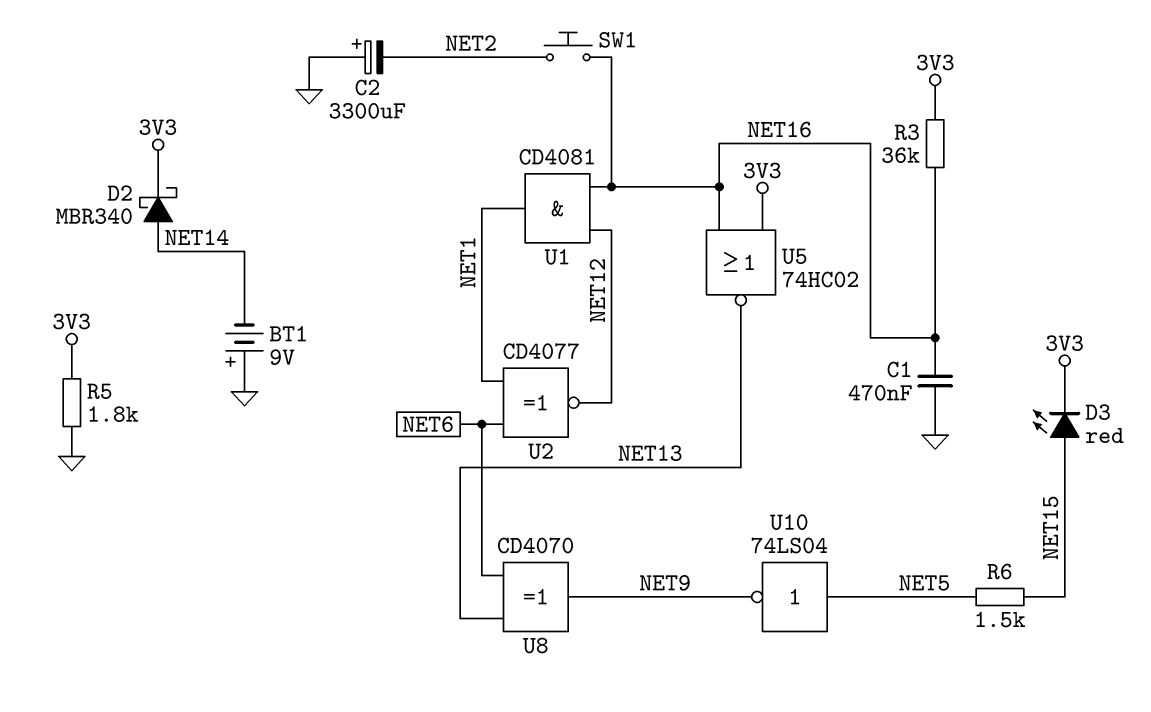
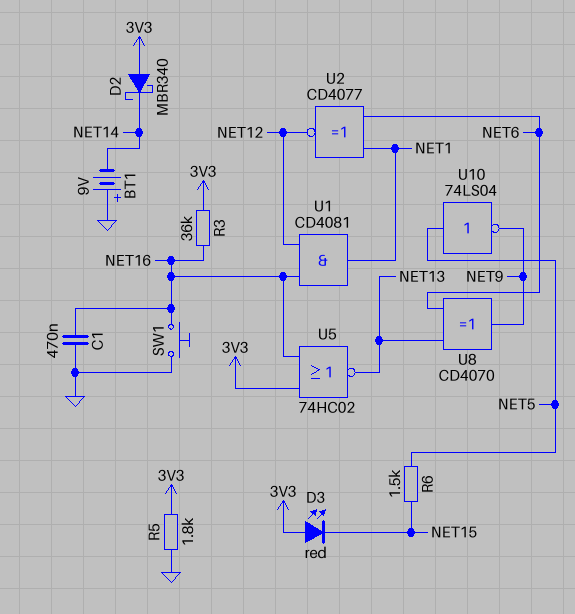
C2: 3300uF (plus GND, minus NET2) -> none
D2: schottky MBR340 (A NET14, K 3V3) -> schottky MBR340 (A 3V3, K NET14)
D3: LED red (A NET15, K 3V3) -> LED red (A 3V3, K NET15)
SW1: button (NET2, NET16) -> button (GND, NET16)

